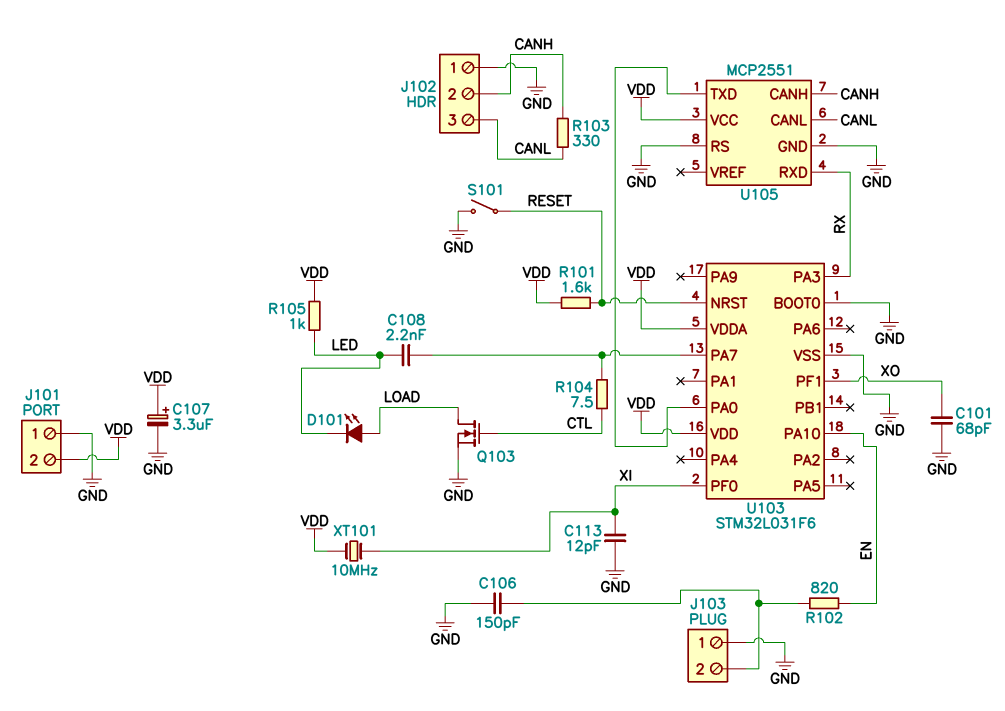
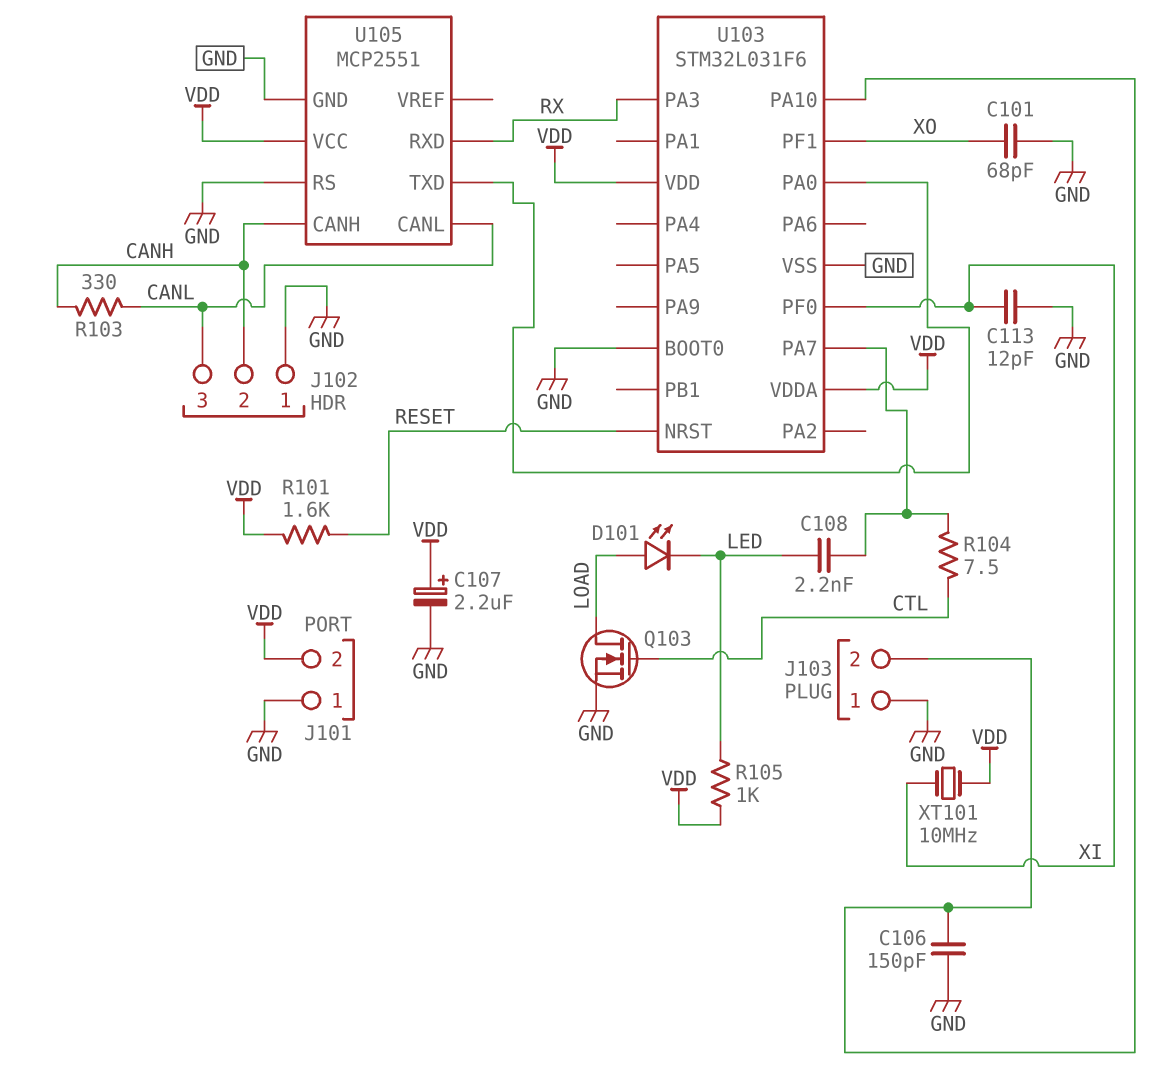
C107: 3.3uF (plus VDD, minus GND) -> 2.2uF (plus VDD, minus GND)
R102: 820 (EN, J103/2) -> none
S101: switch (GND, RESET) -> none
U103 pin PA10: EN -> J103/2

